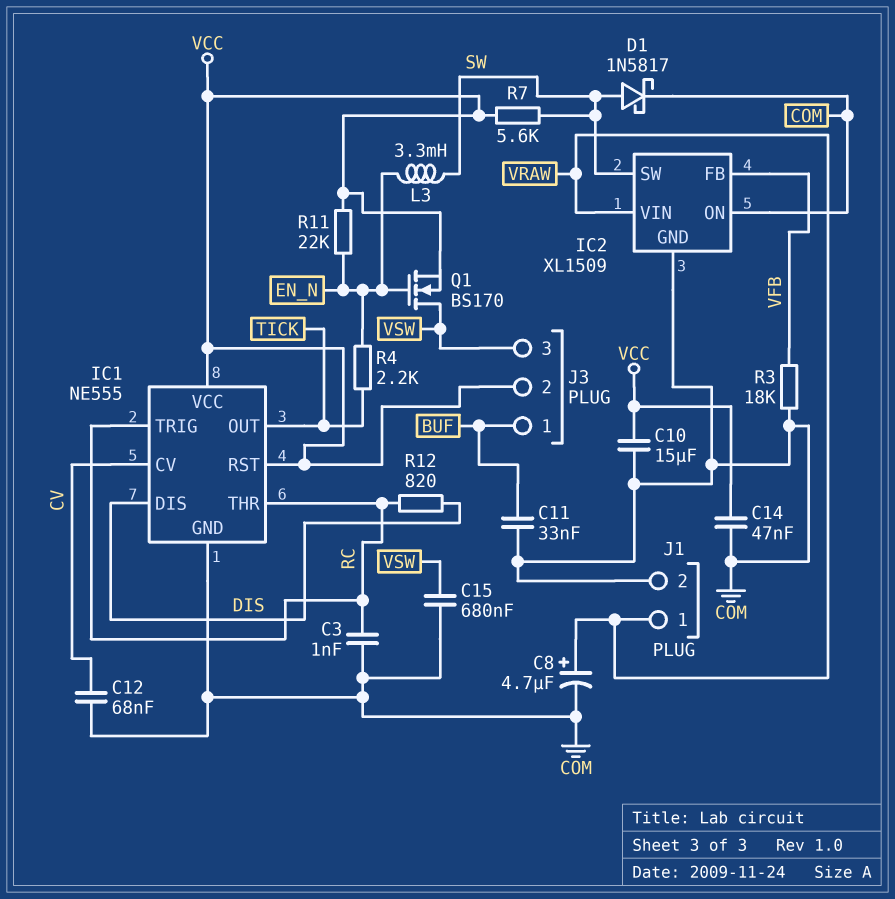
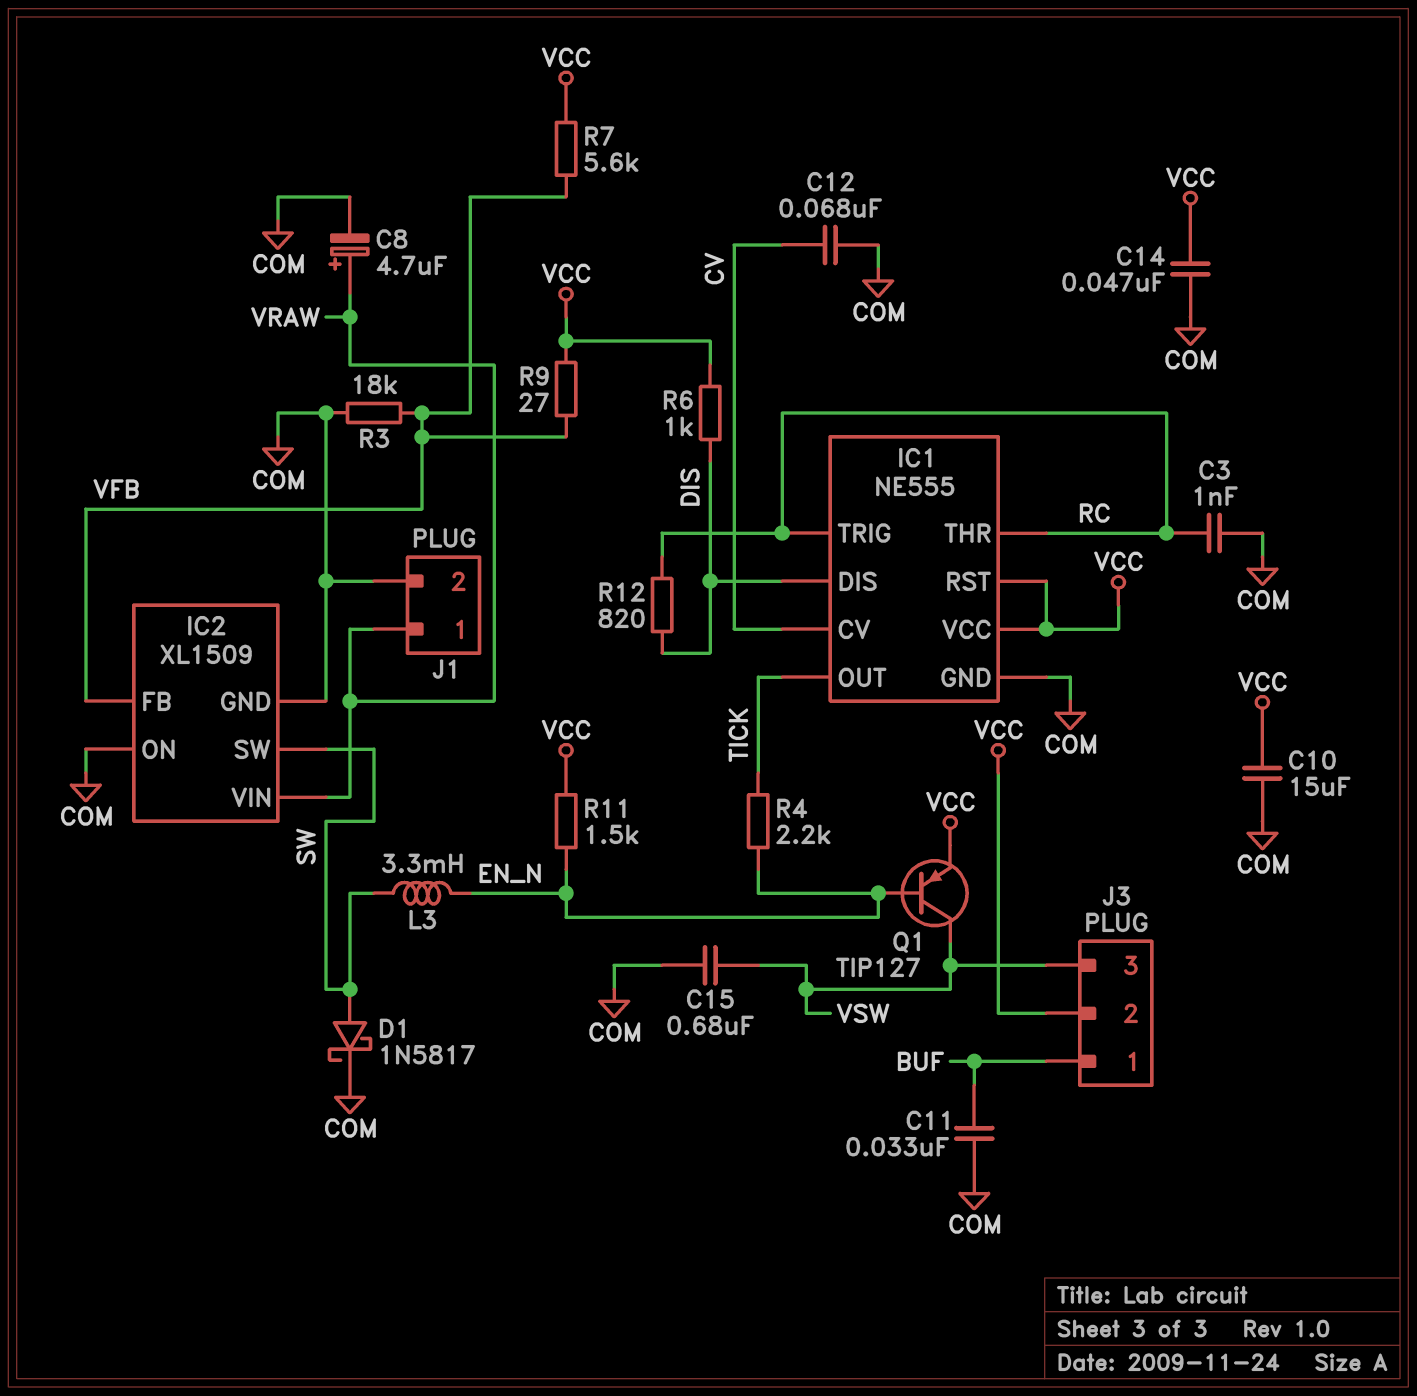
Q1: NMOS BS170 (G EN_N, D VSW, S VCC) -> PNP TIP127 (B EN_N, C VSW, E VCC)
R6: none -> 1k (DIS, VCC)
R7: 5.6k (SW, VCC) -> 5.6k (VCC, VFB)
R9: none -> 27 (VCC, VFB)
R11: 22k (EN_N, VCC) -> 1.5k (EN_N, VCC)

